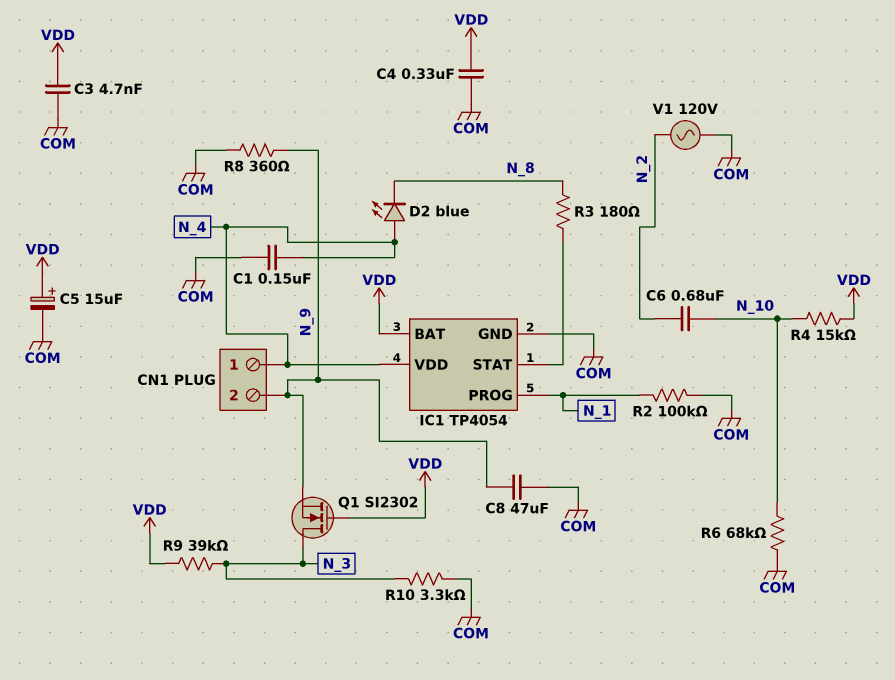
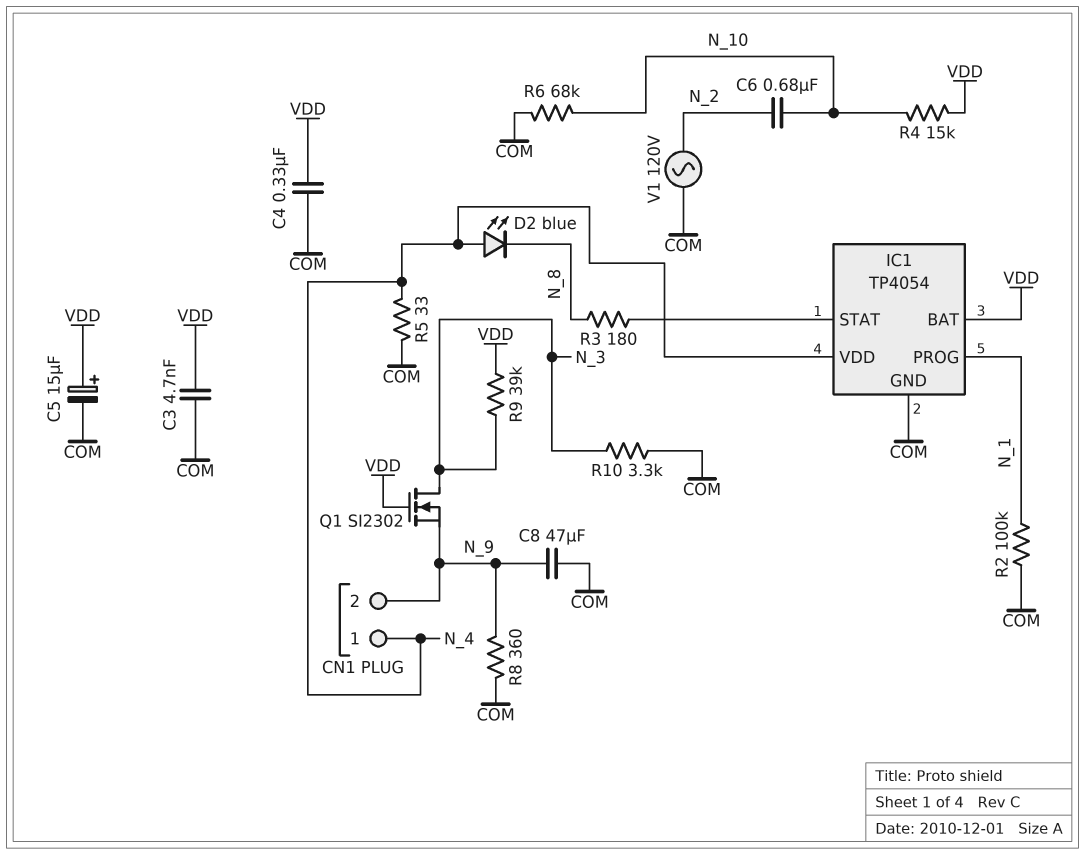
C1: 150nF (COM, N_4) -> none
R5: none -> 33 (COM, N_4)

